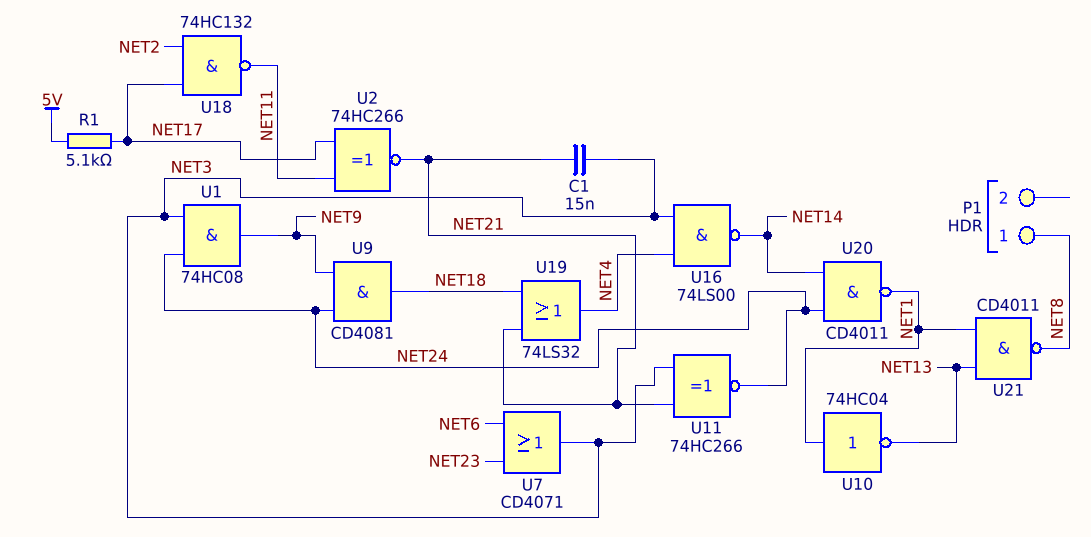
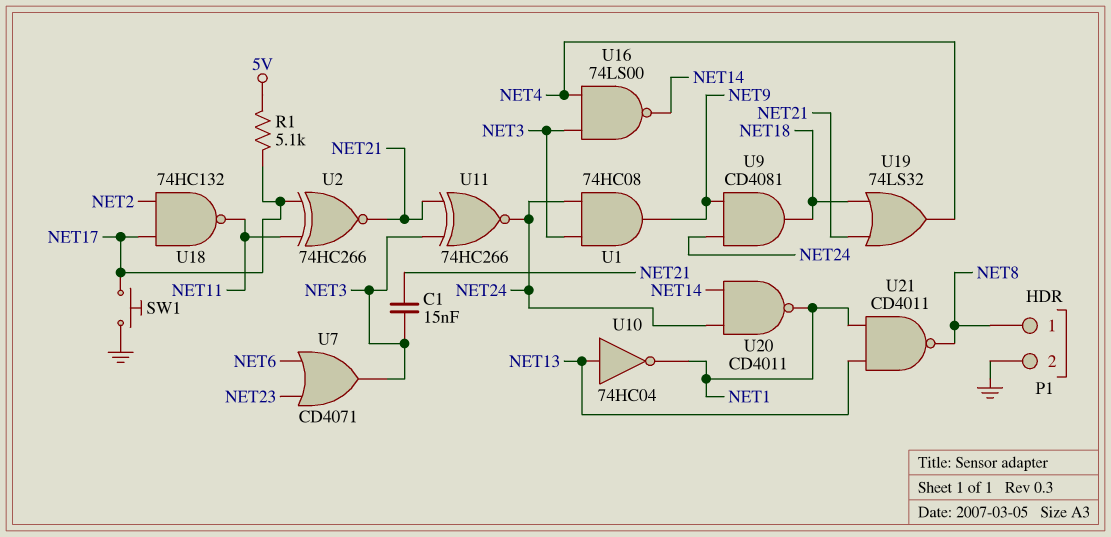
P1 pin 2: none -> GND
SW1: none -> button (GND, NET17)
U10: NOT 74HC04 (in NET1, out NET13) -> NOT 74HC04 (in NET13, out NET1)

